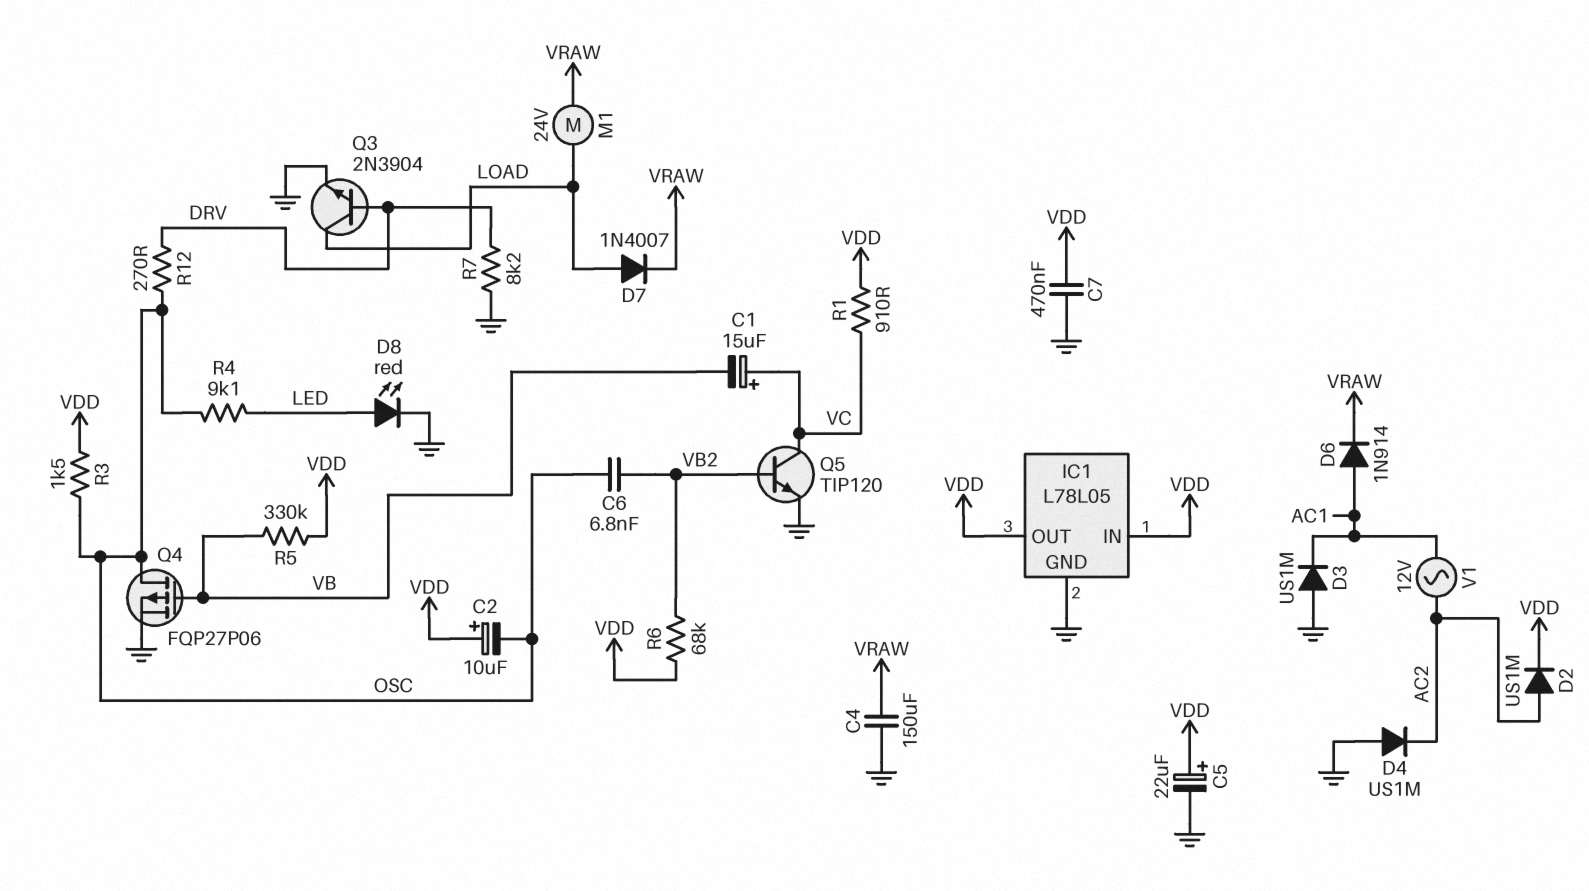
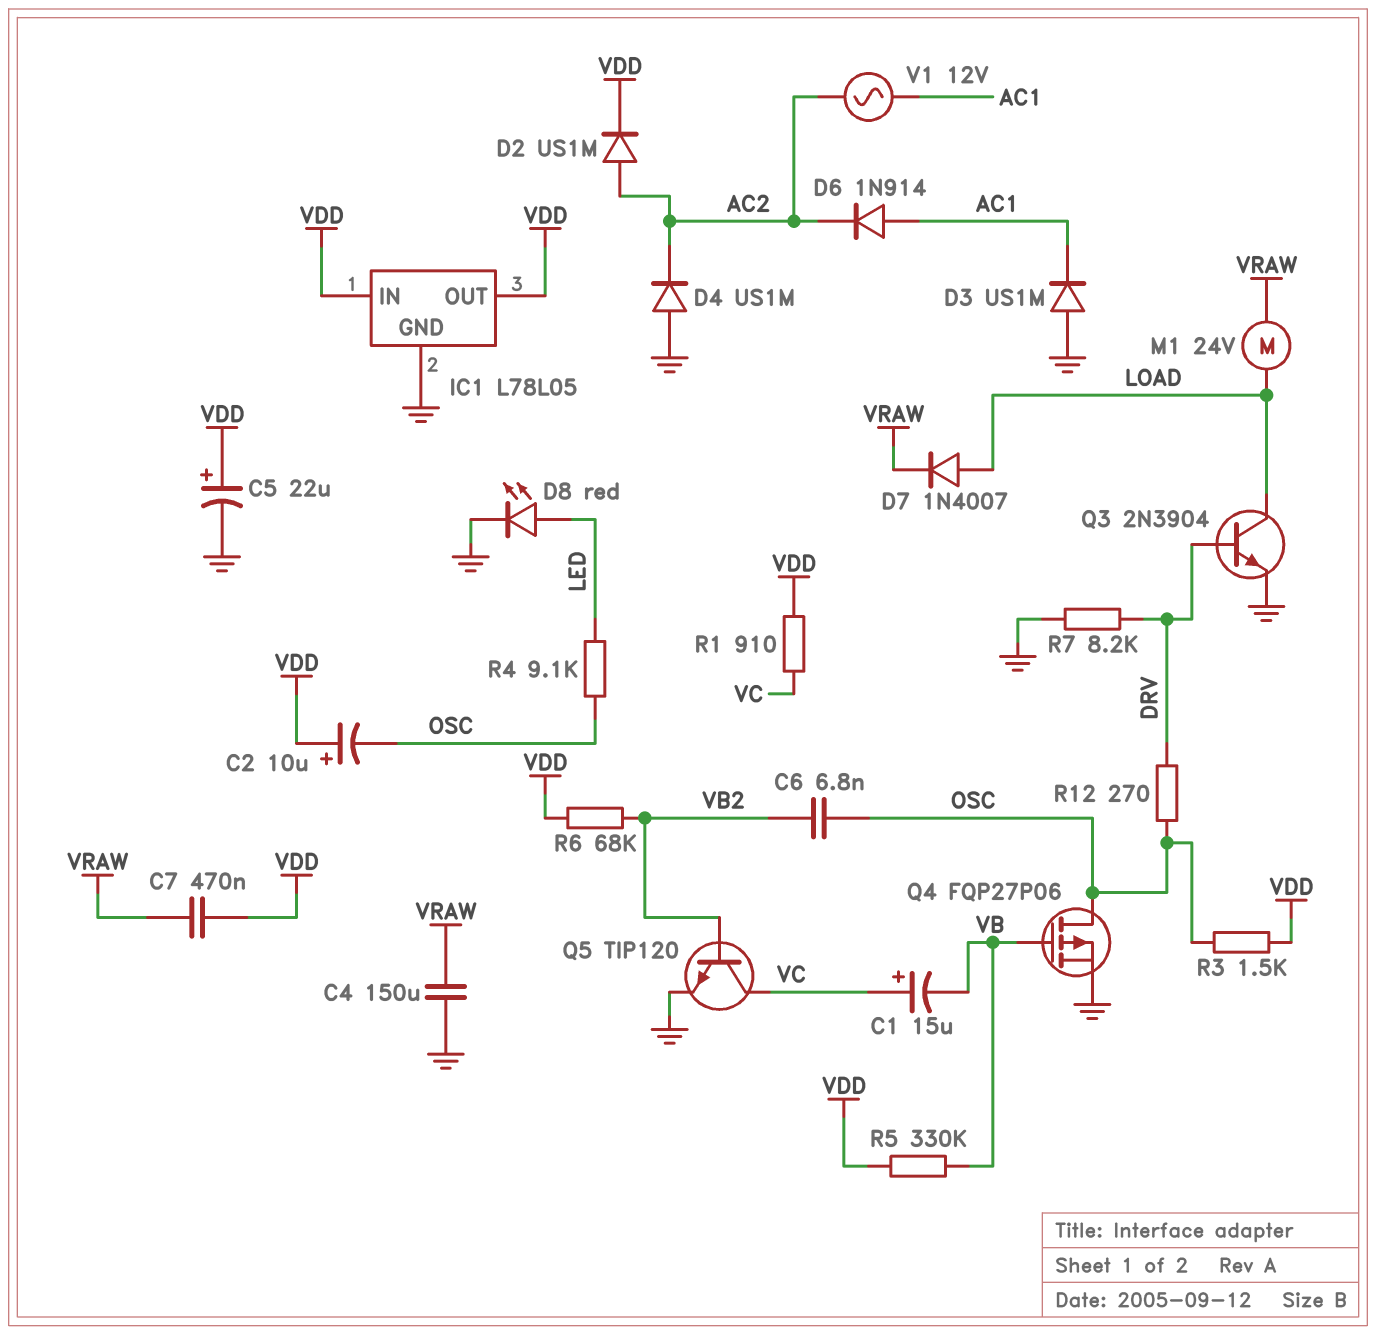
C7: 470nF (GND, VDD) -> 470nF (VDD, VRAW)
D6: diode 1N914 (A AC1, K VRAW) -> diode 1N914 (A AC1, K AC2)

